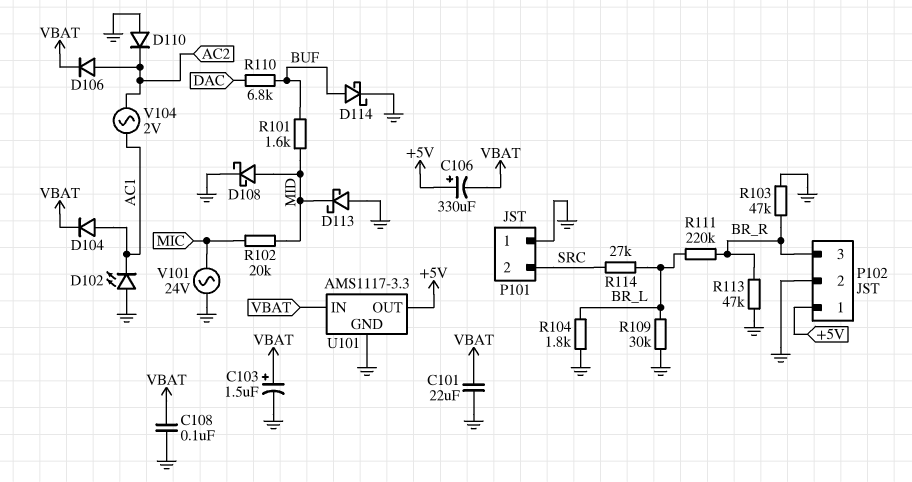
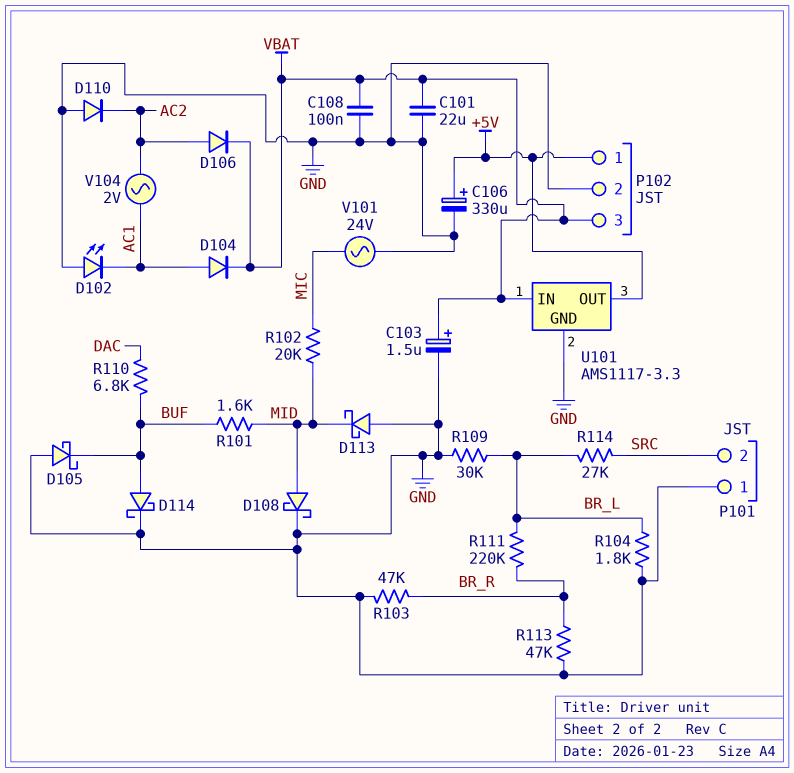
C106: 330uF (plus +5V, minus VBAT) -> 330uF (plus +5V, minus GND)
D105: none -> schottky (A GND, K BUF)
P102 pin 3: BR_R -> VBAT

